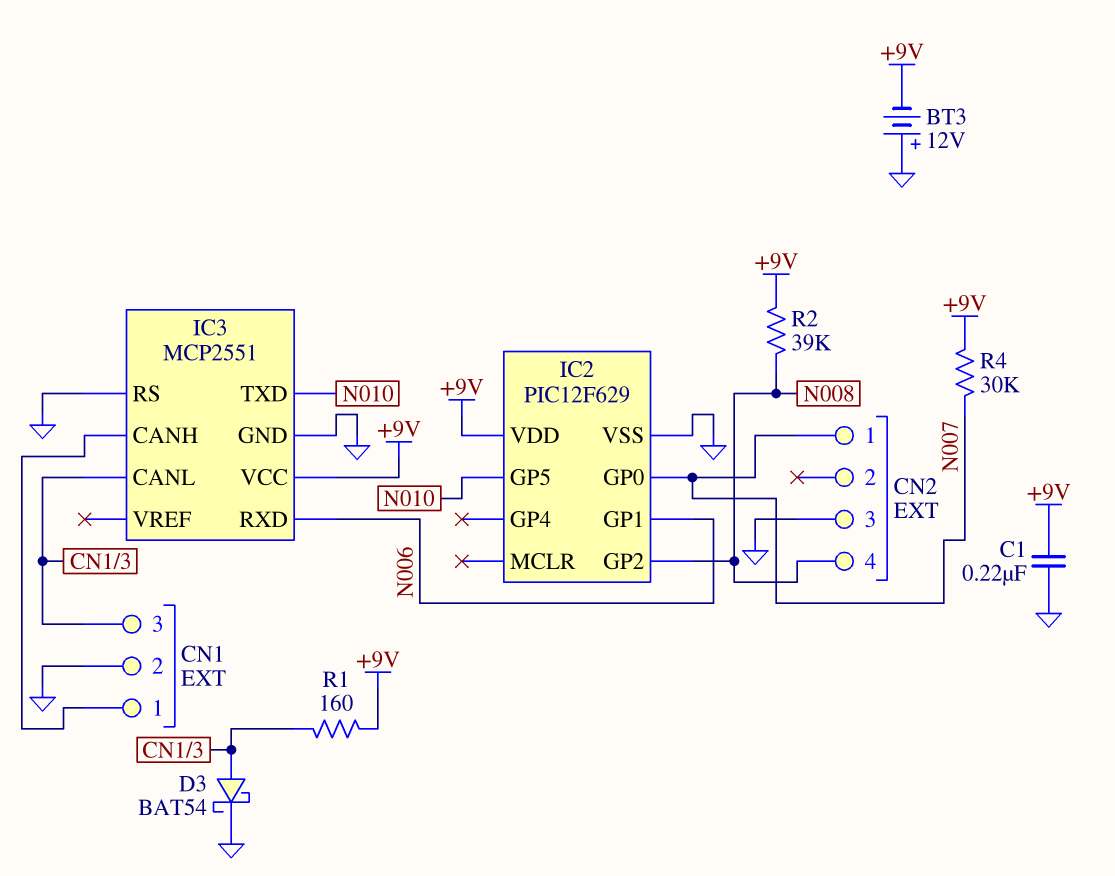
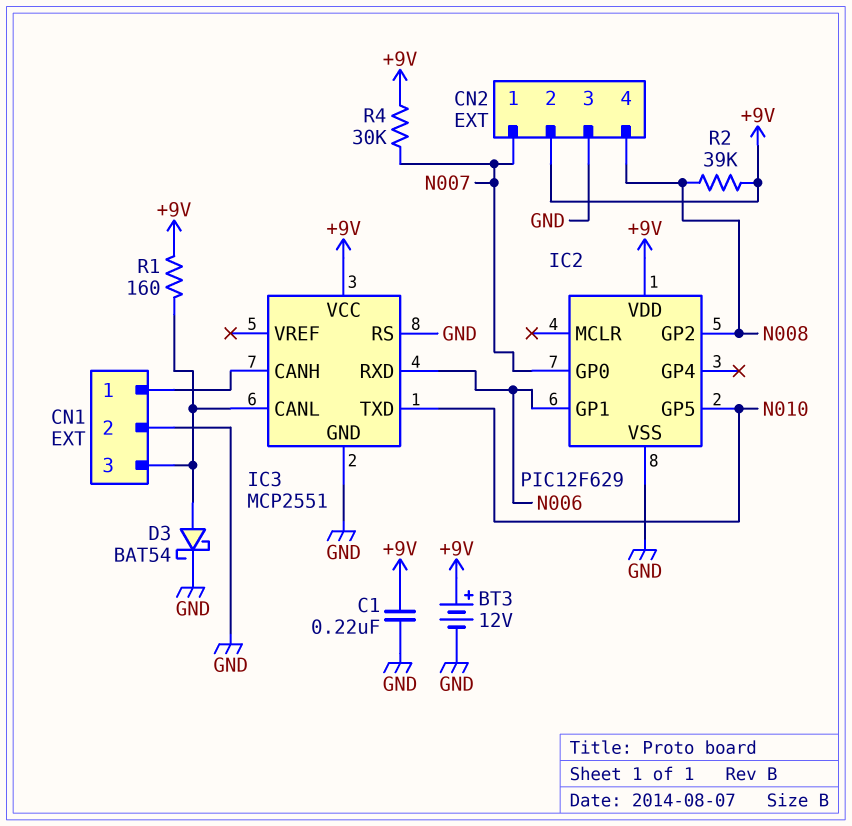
BT3: 12V (plus GND, minus +9V) -> 12V (plus +9V, minus GND)
CN2 pin 2: none -> +9V

